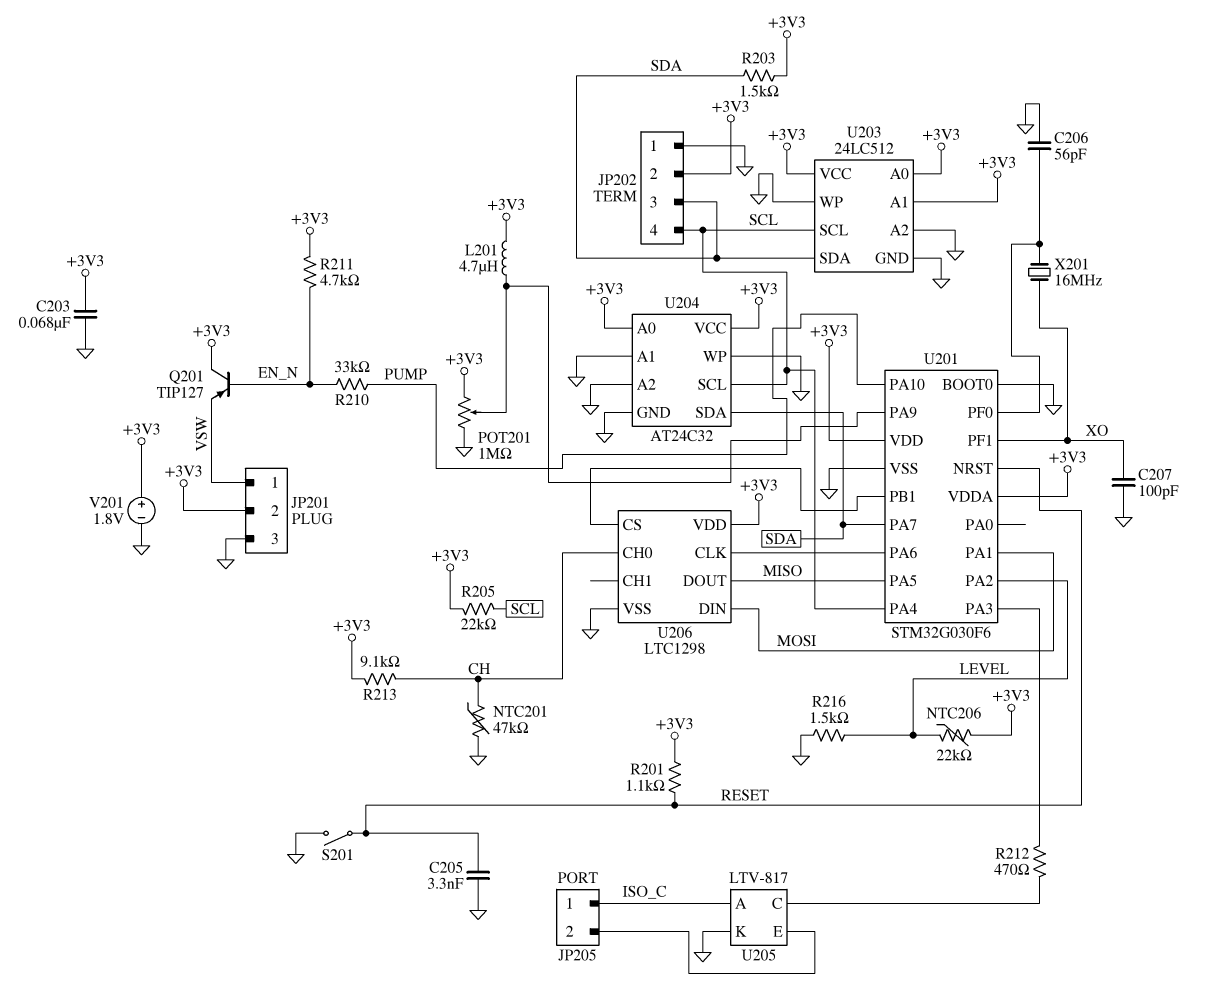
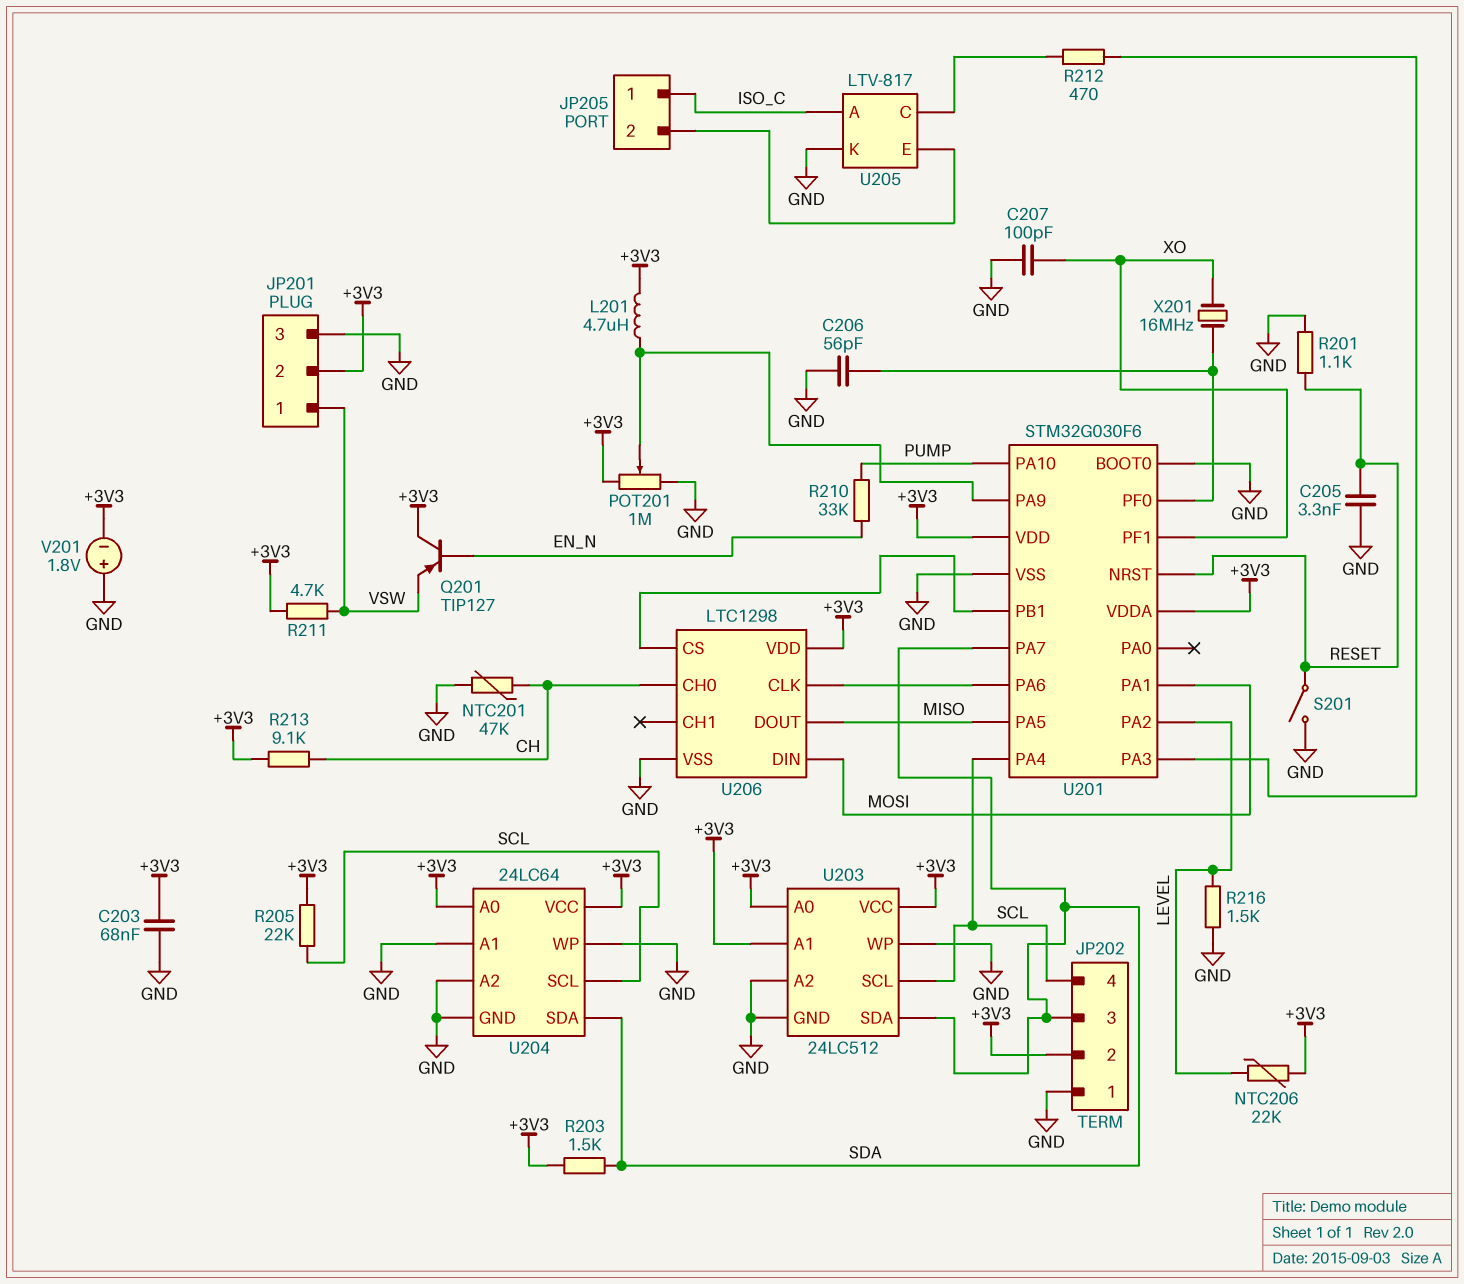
R201: 1.1k (+3V3, RESET) -> 1.1k (GND, RESET)
R211: 4.7k (+3V3, EN_N) -> 4.7k (+3V3, VSW)
U204: AT24C32 -> 24LC64
V201: 1.8V (plus +3V3, minus GND) -> 1.8V (plus GND, minus +3V3)

